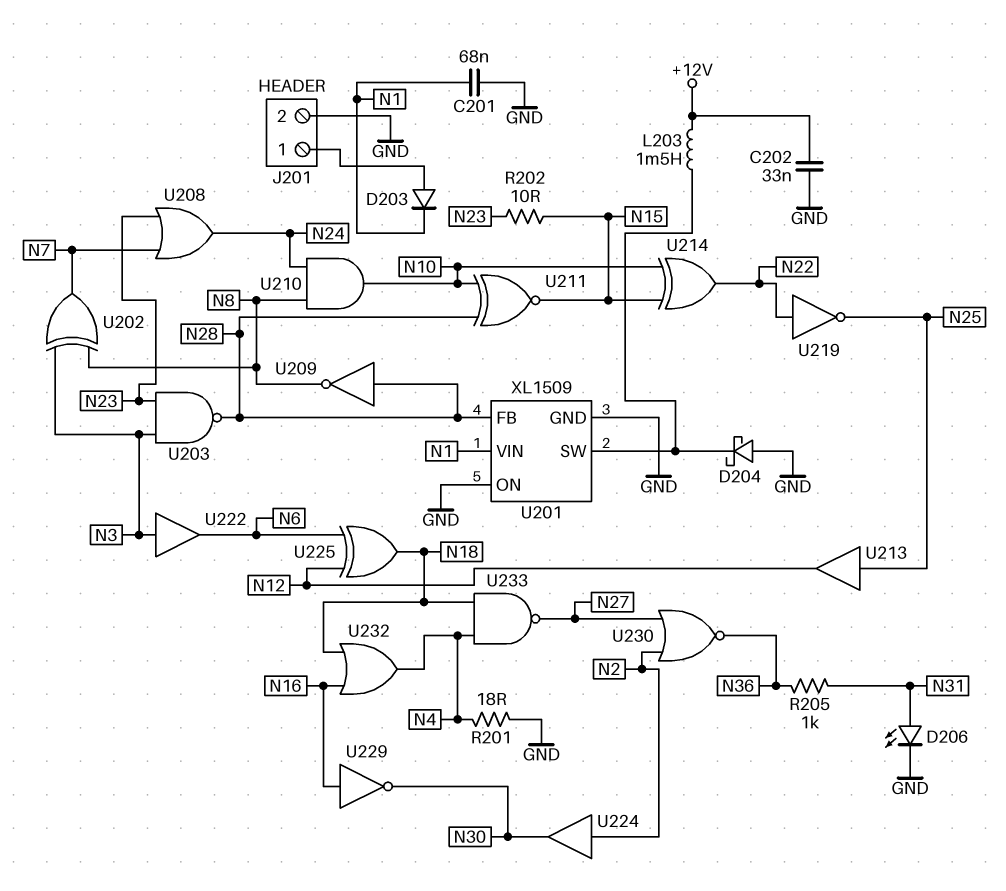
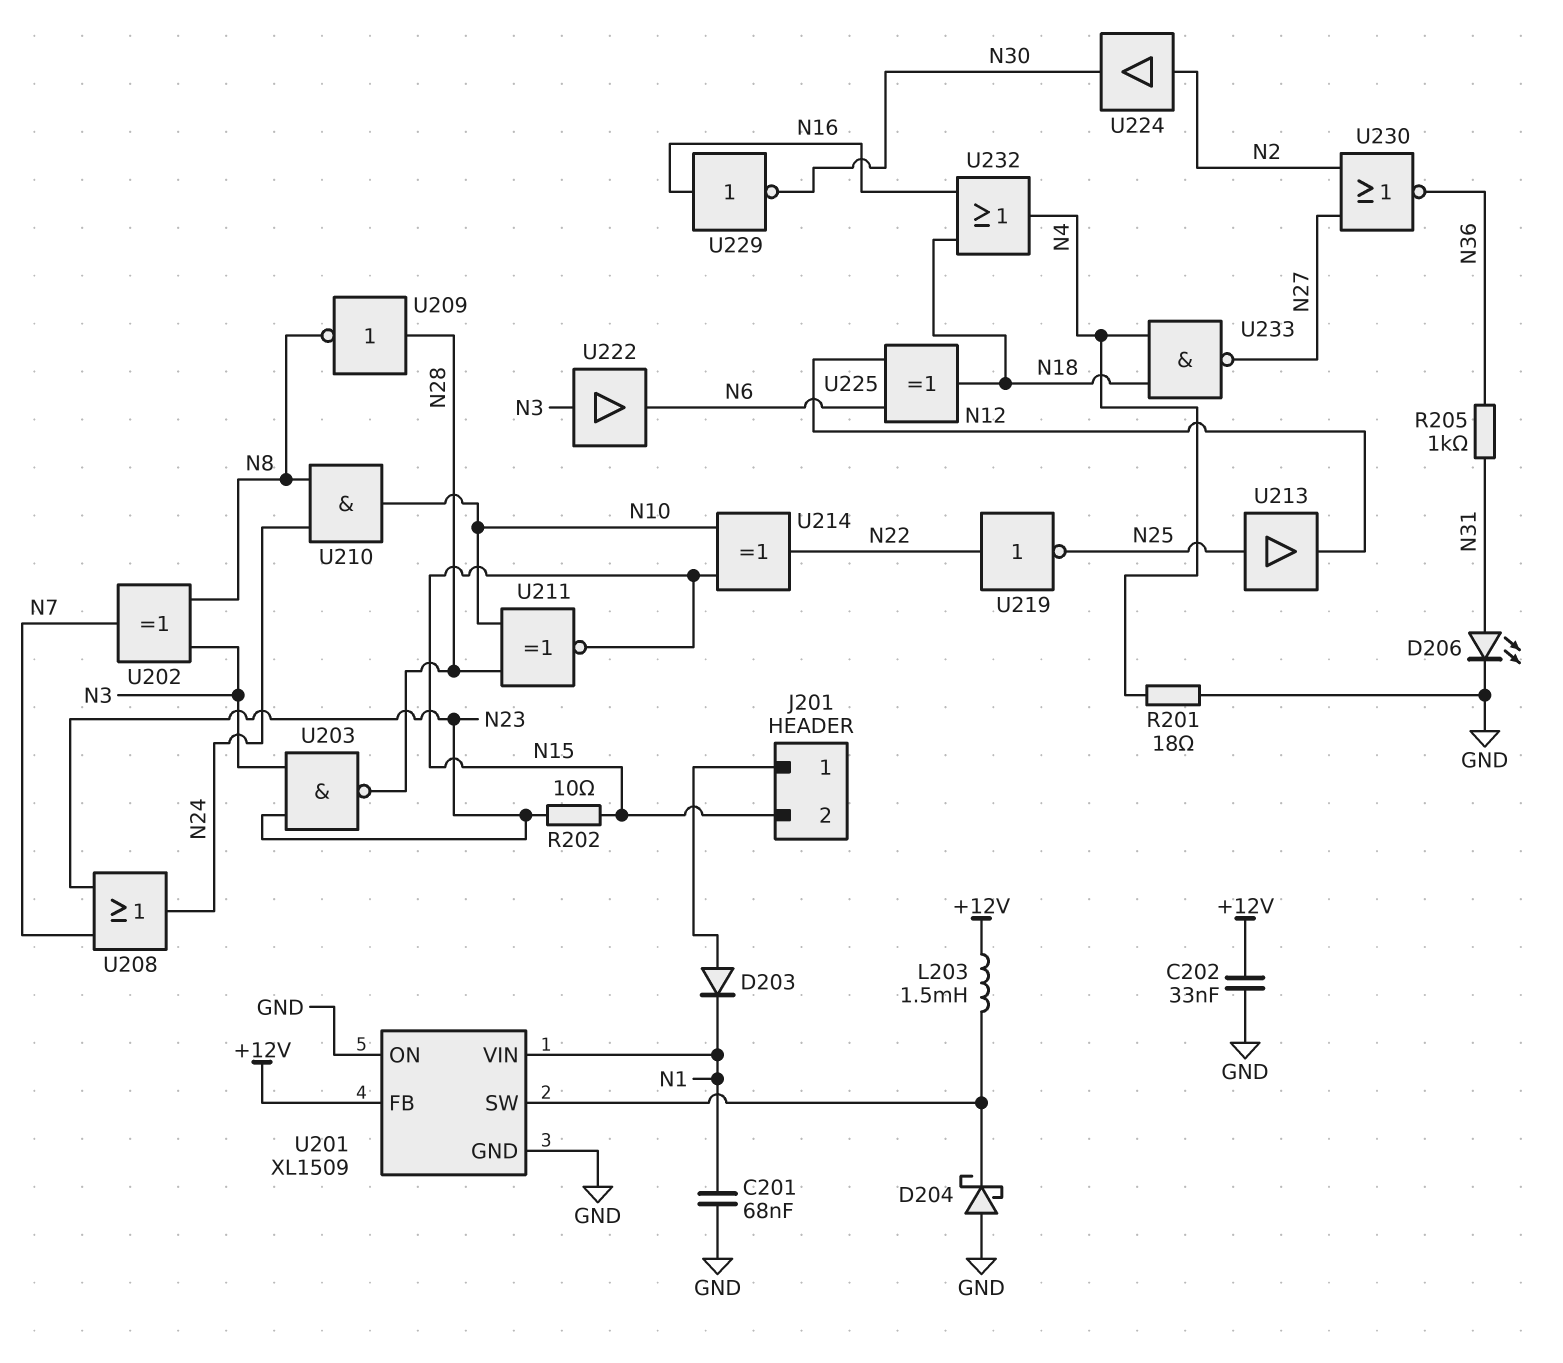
J201 pin 2: GND -> N15
U201 pin FB: N28 -> +12V

